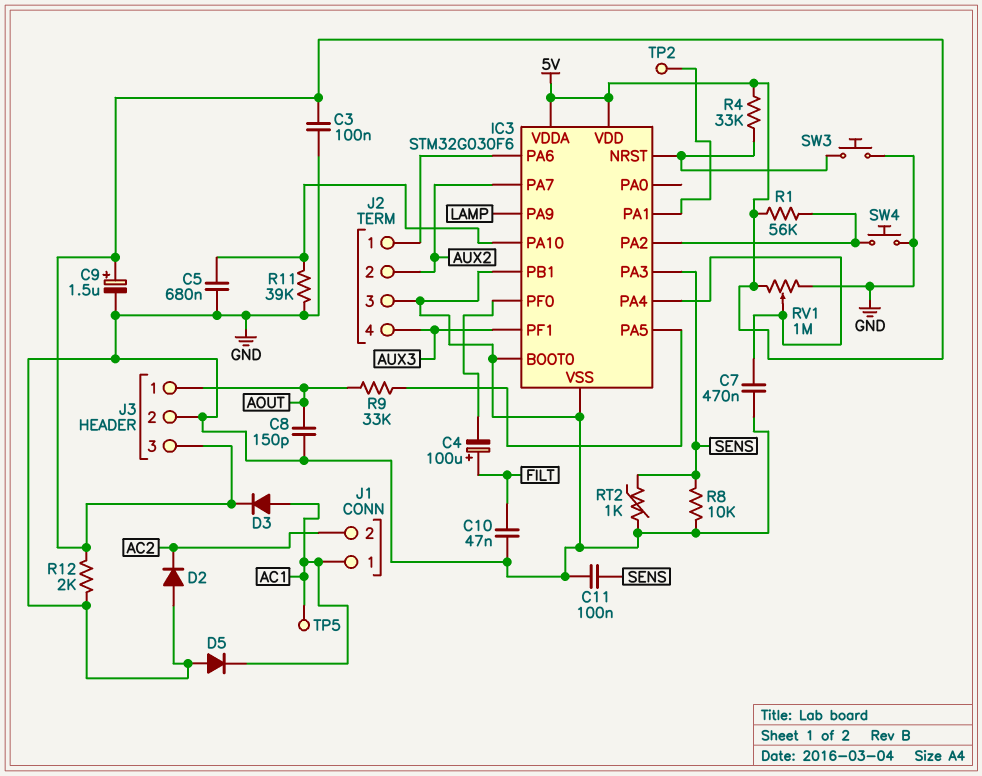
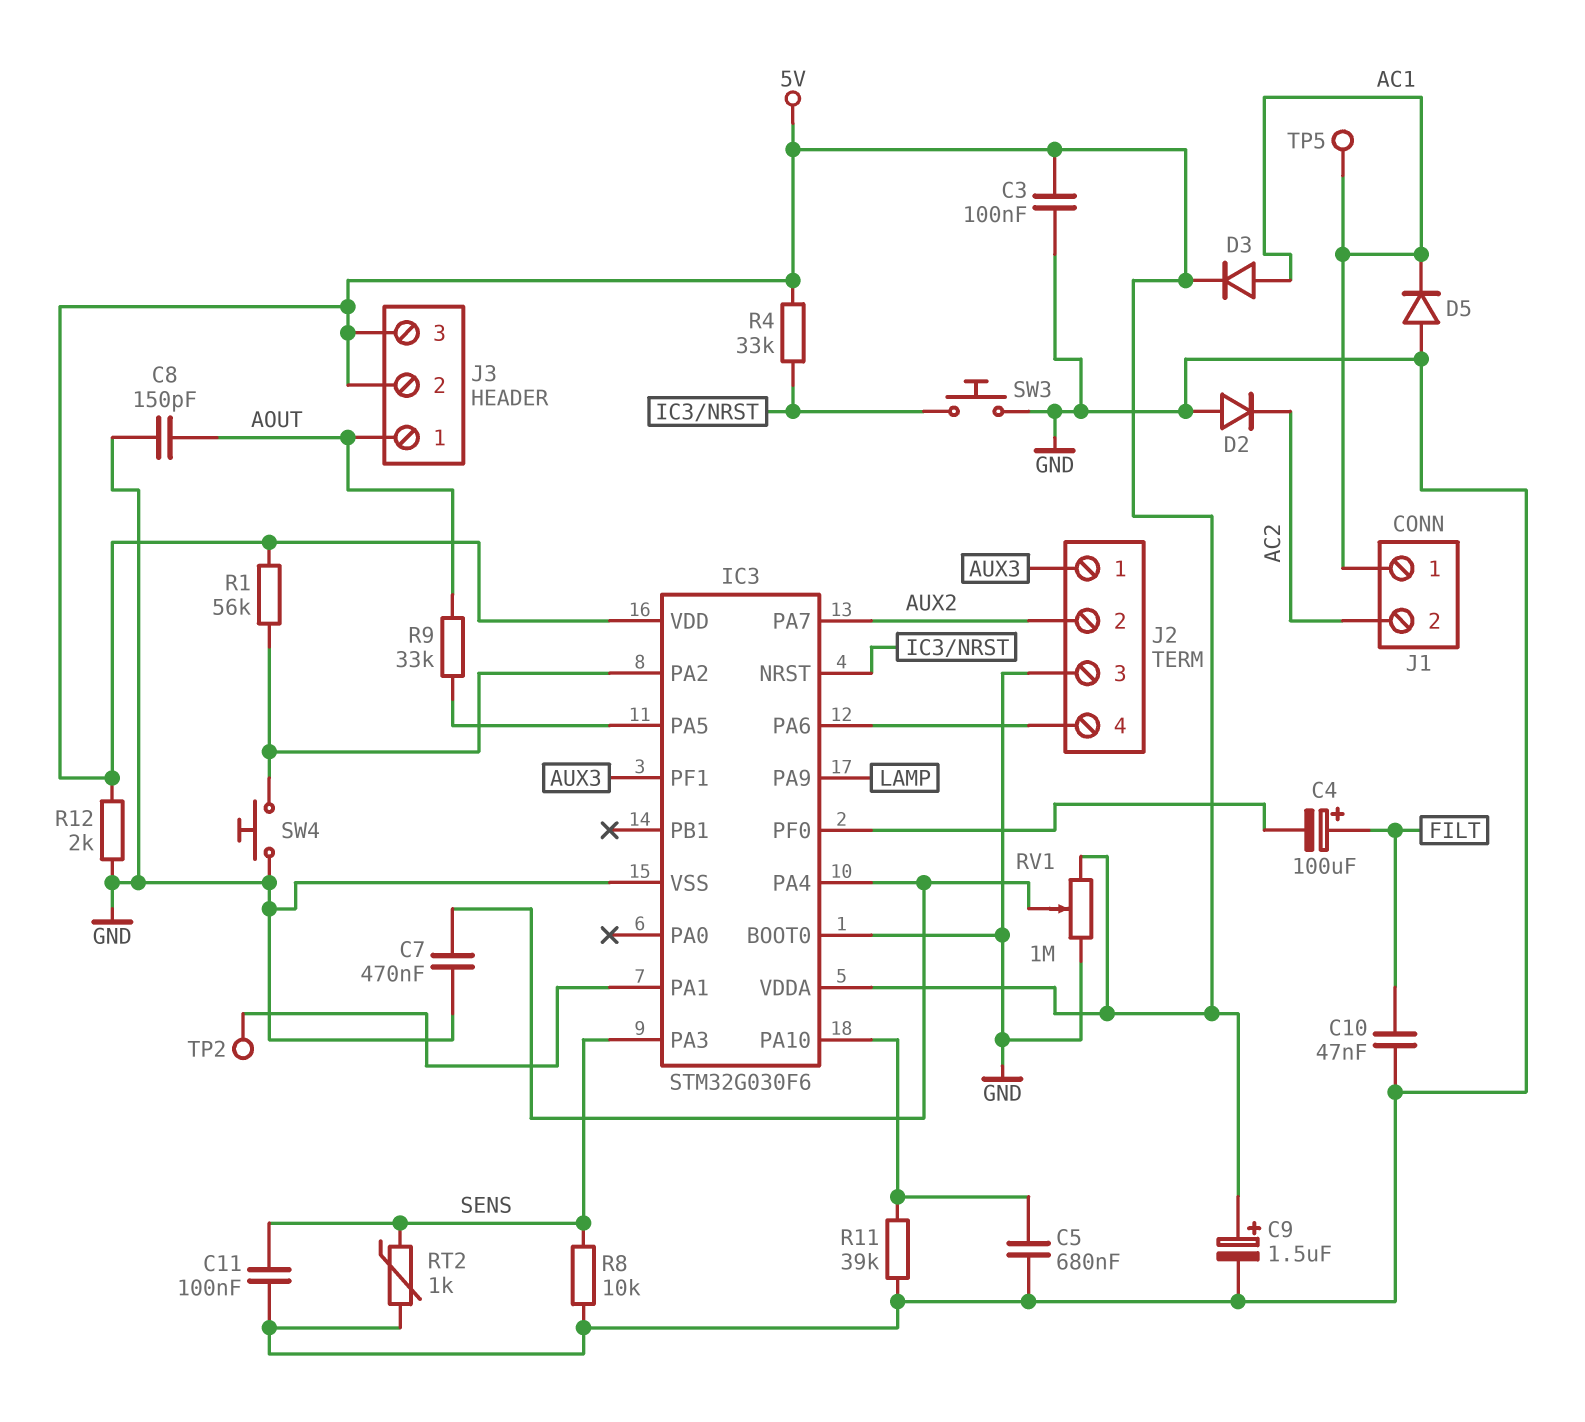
IC3 pin PB1: GND -> none
J2 pin 1: IC3/PA6 -> AUX3
J2 pin 4: AUX3 -> IC3/PA6
J3 pin 2: GND -> 5V

